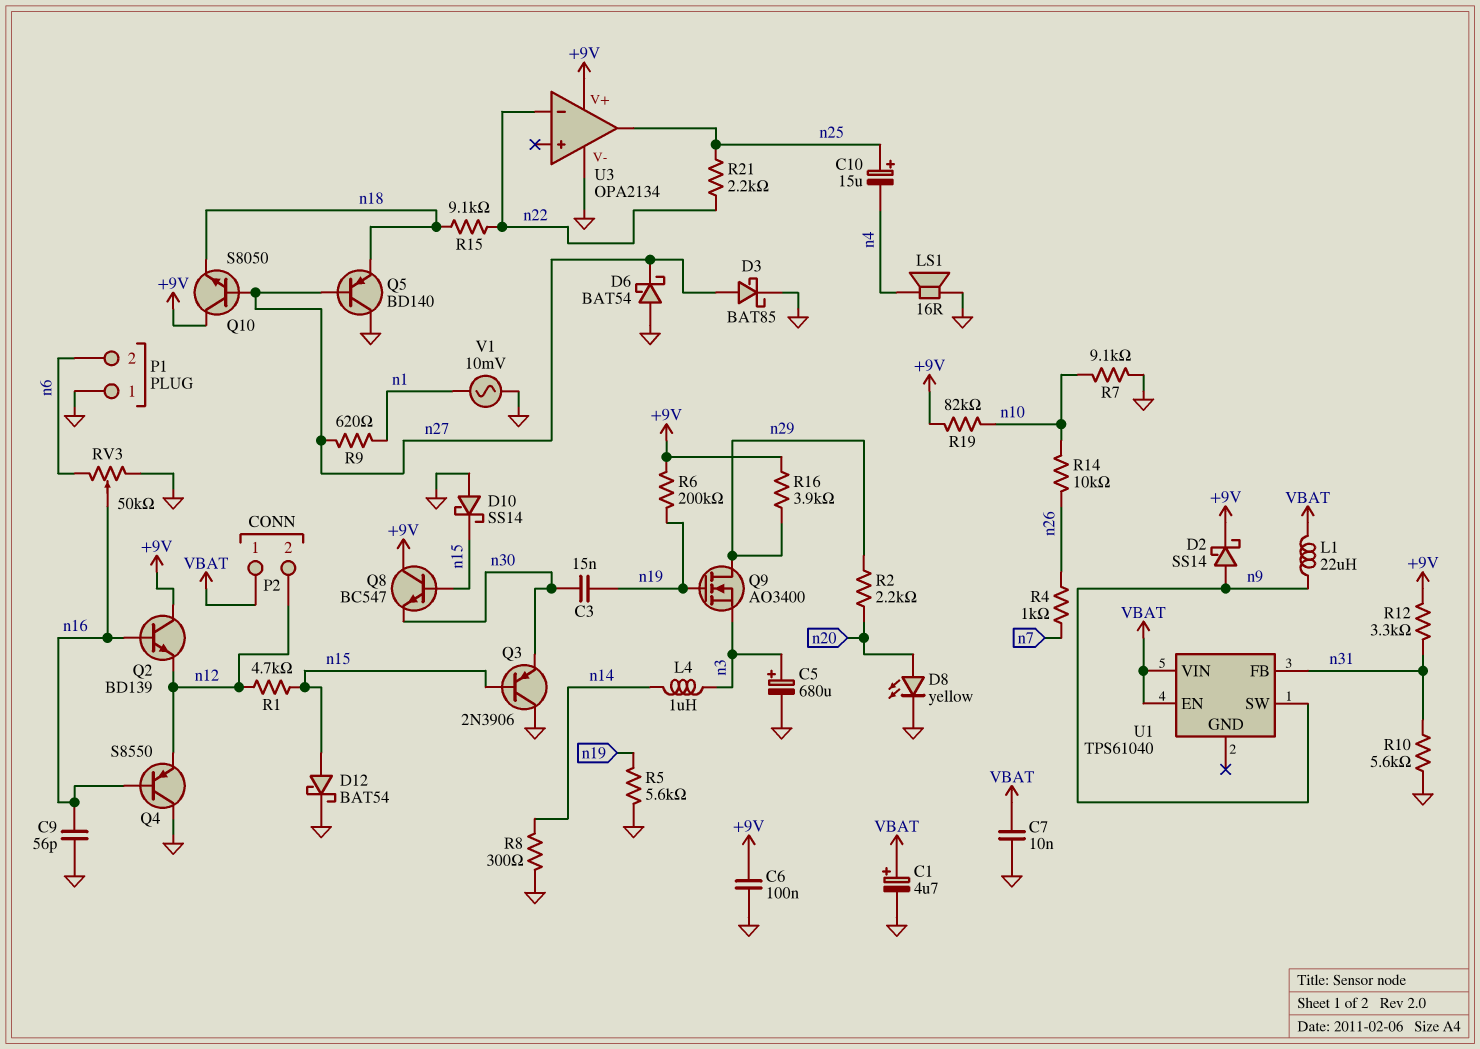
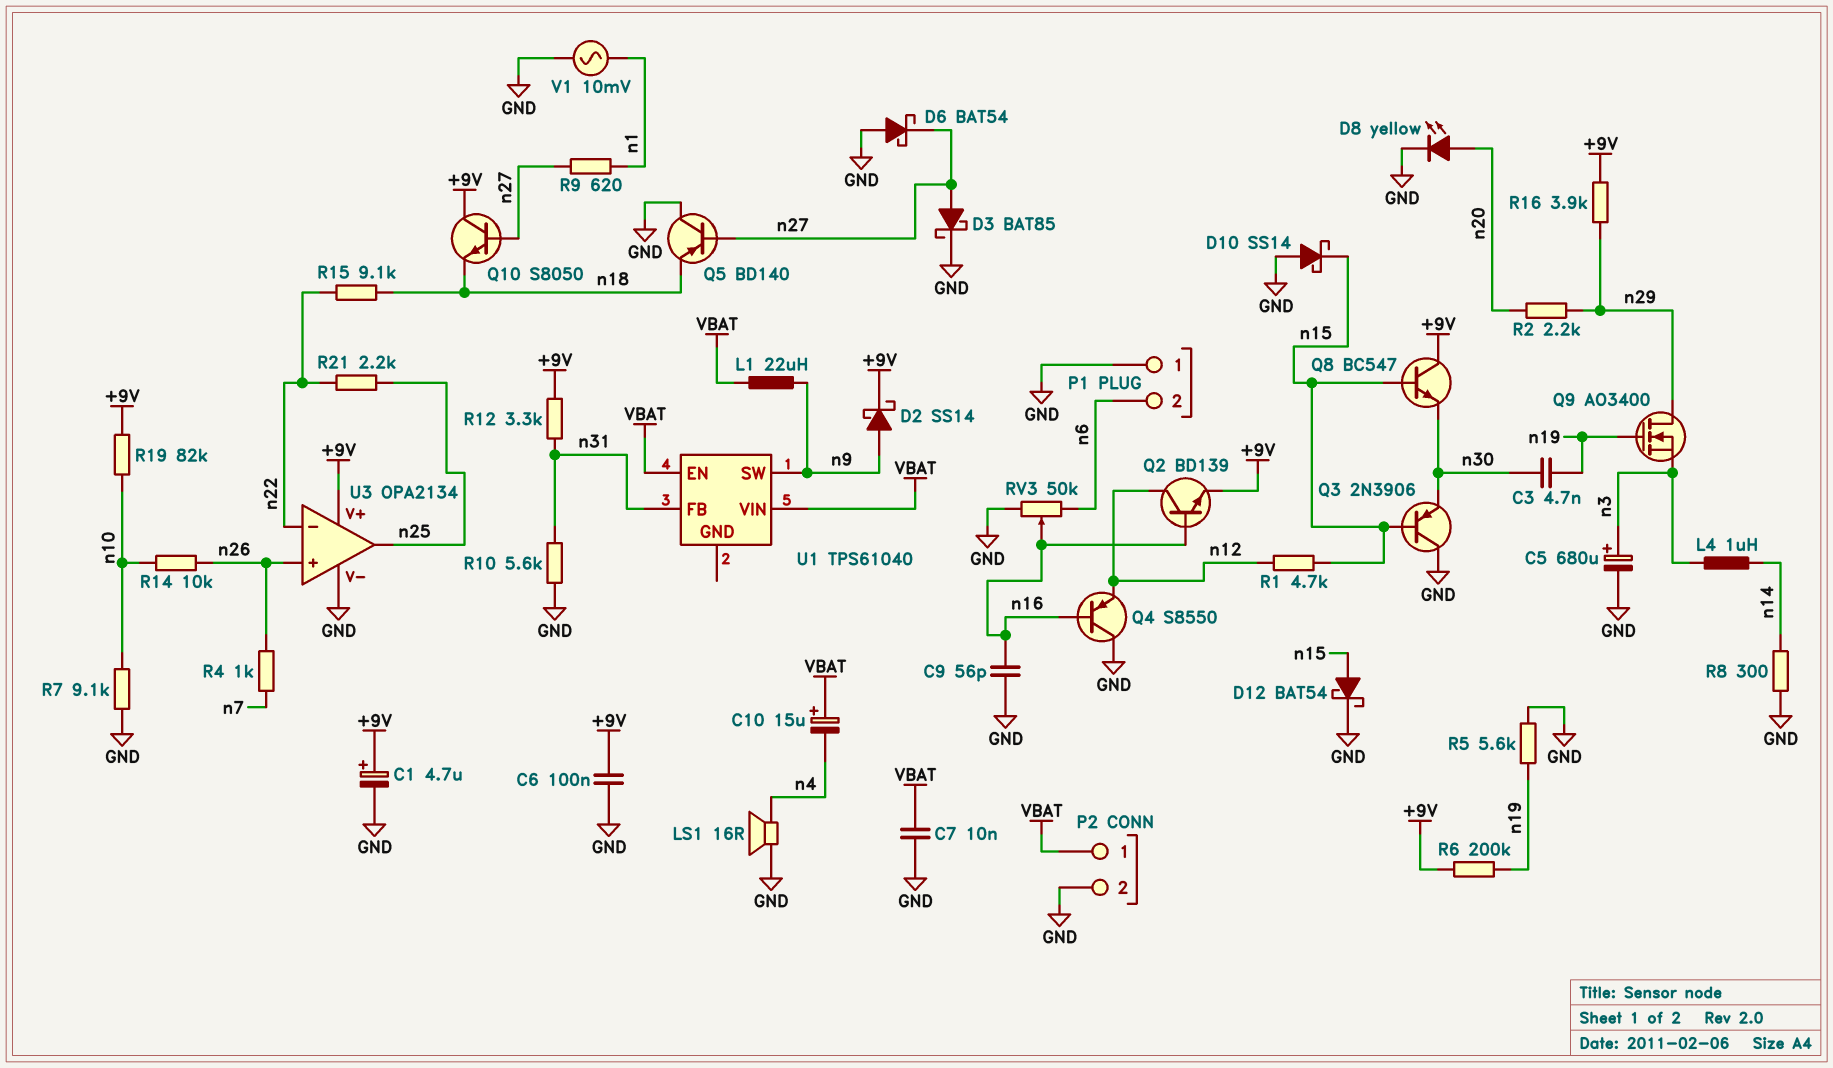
C1: 4.7uF (plus VBAT, minus GND) -> 4.7uF (plus +9V, minus GND)
C3: 15nF (n19, n30) -> 4.7nF (n19, n30)
C10: 15uF (plus n25, minus n4) -> 15uF (plus VBAT, minus n4)
P2 pin 2: n12 -> GND
Q2: NPN BD139 (B n16, C +9V, E n12) -> NPN BD139 (B n16, C n12, E +9V)
U3 pin in+: none -> n26

